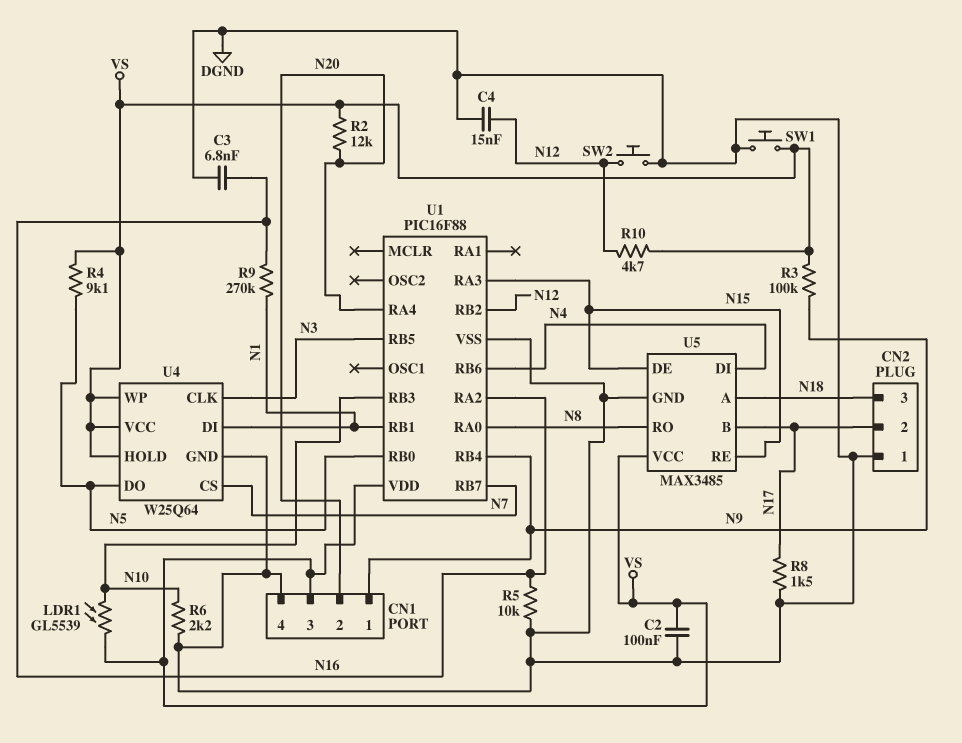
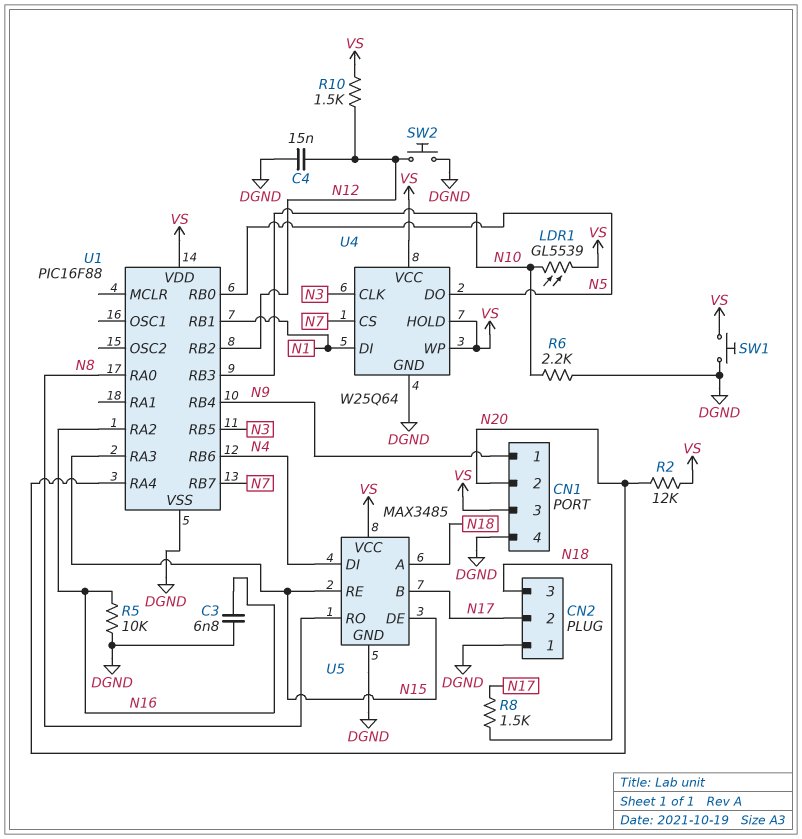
C2: 100nF (DGND, VS) -> none
R3: 100k (N9, VS) -> none
R4: 9.1k (N5, VS) -> none
R8: 1.5k (DGND, N17) -> 1.5k (N17, N18)
R9: 270k (N1, N16) -> none
R10: 4.7k (N12, VS) -> 1.5k (N12, VS)

